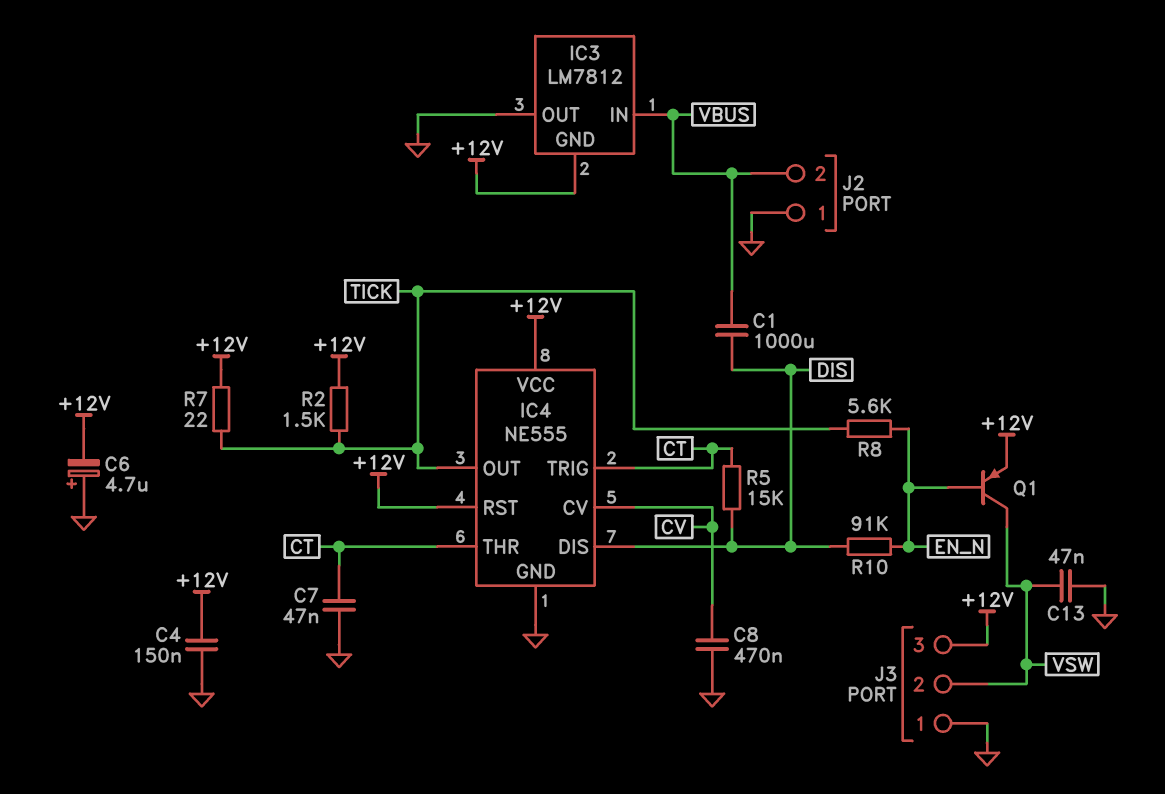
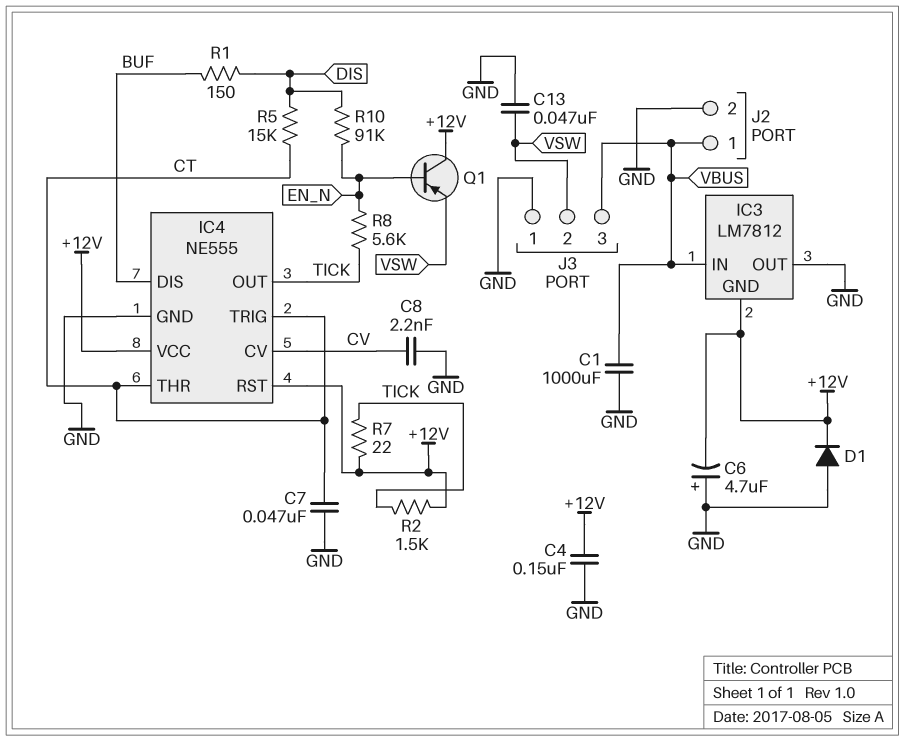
C1: 1000uF (DIS, VBUS) -> 1000uF (GND, VBUS)
C8: 470nF (CV, GND) -> 2.2nF (CV, GND)
D1: none -> diode (A GND, K +12V)
IC4 pin DIS: DIS -> BUF
J2 pin 1: GND -> VBUS
J2 pin 2: VBUS -> GND
J3 pin 3: +12V -> VBUS
Q1: PNP (B EN_N, C VSW, E +12V) -> PNP (B EN_N, C +12V, E VSW)
R1: none -> 150 (BUF, DIS)

